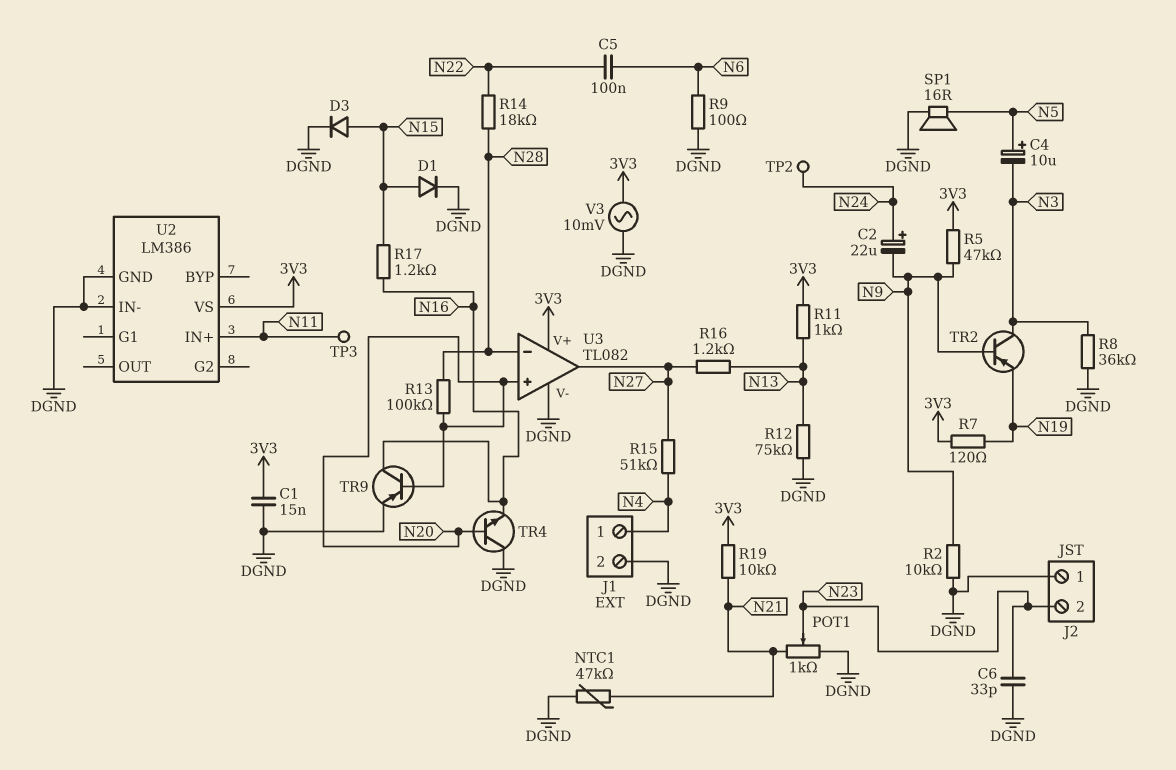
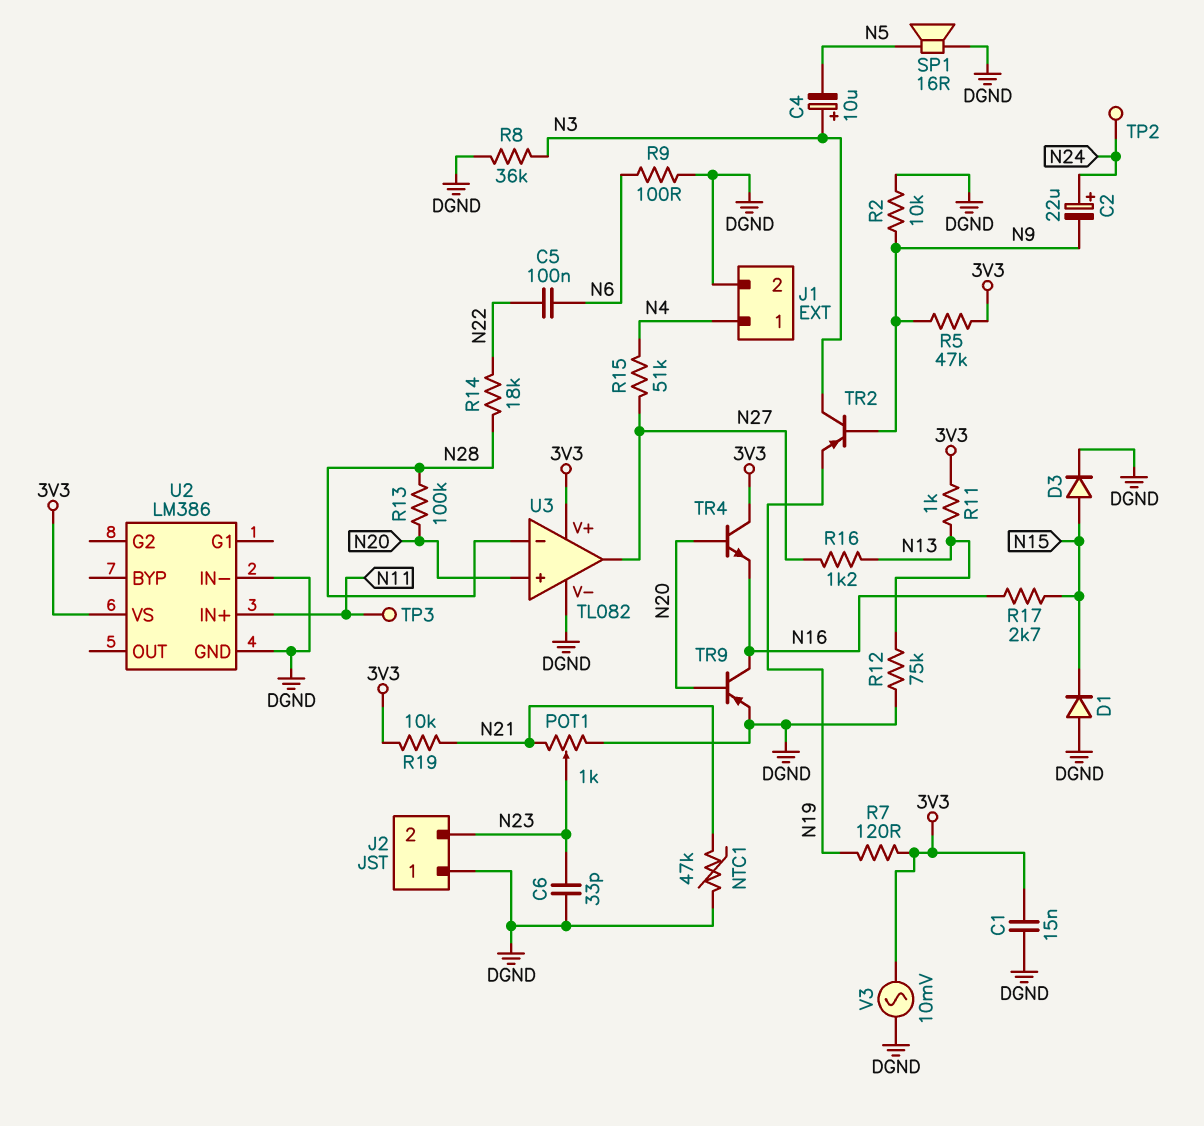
C4: 10uF (plus N5, minus N3) -> 10uF (plus N3, minus N5)
D1: diode (A N15, K DGND) -> diode (A DGND, K N15)
R17: 1.2k (N15, N16) -> 2.7k (N15, N16)
TR4: NPN (B N20, C DGND, E N16) -> NPN (B N20, C 3V3, E N16)

